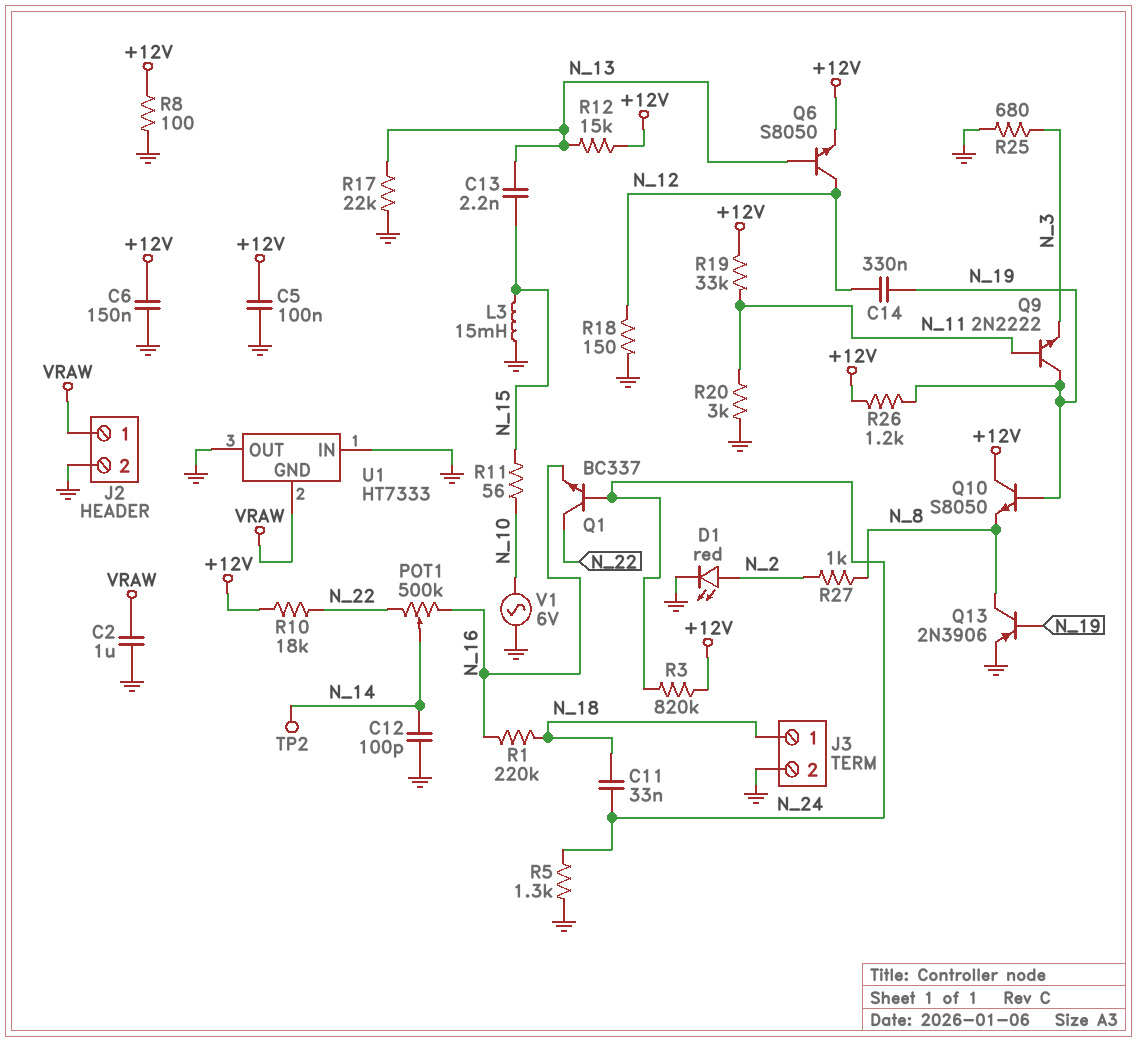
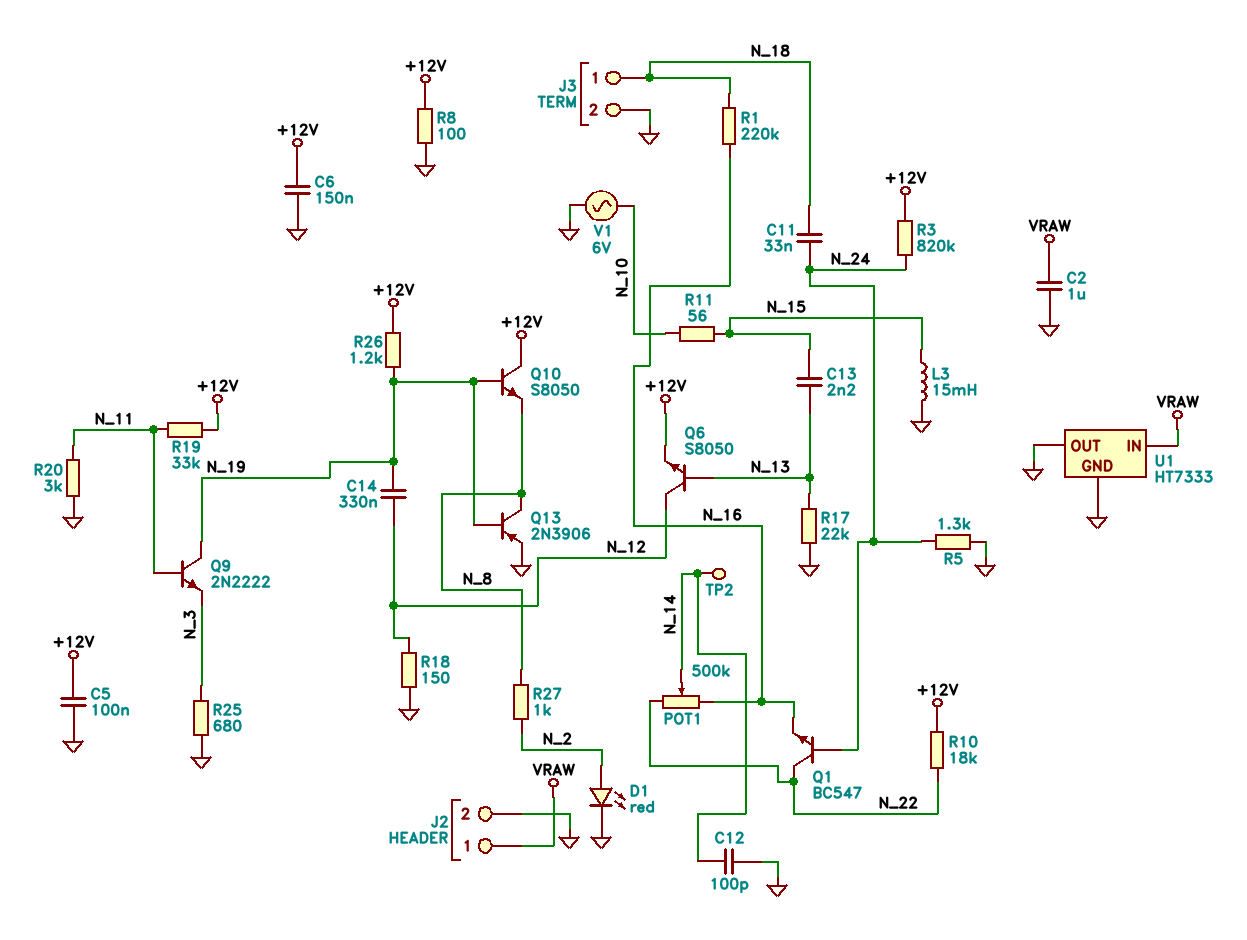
Q1: NPN BC337 (B N_24, C N_22, E N_16) -> NPN BC547 (B N_24, C N_22, E N_16)
R12: 15k (+12V, N_13) -> none
U1 pin GND: VRAW -> GND
U1 pin IN: GND -> VRAW

